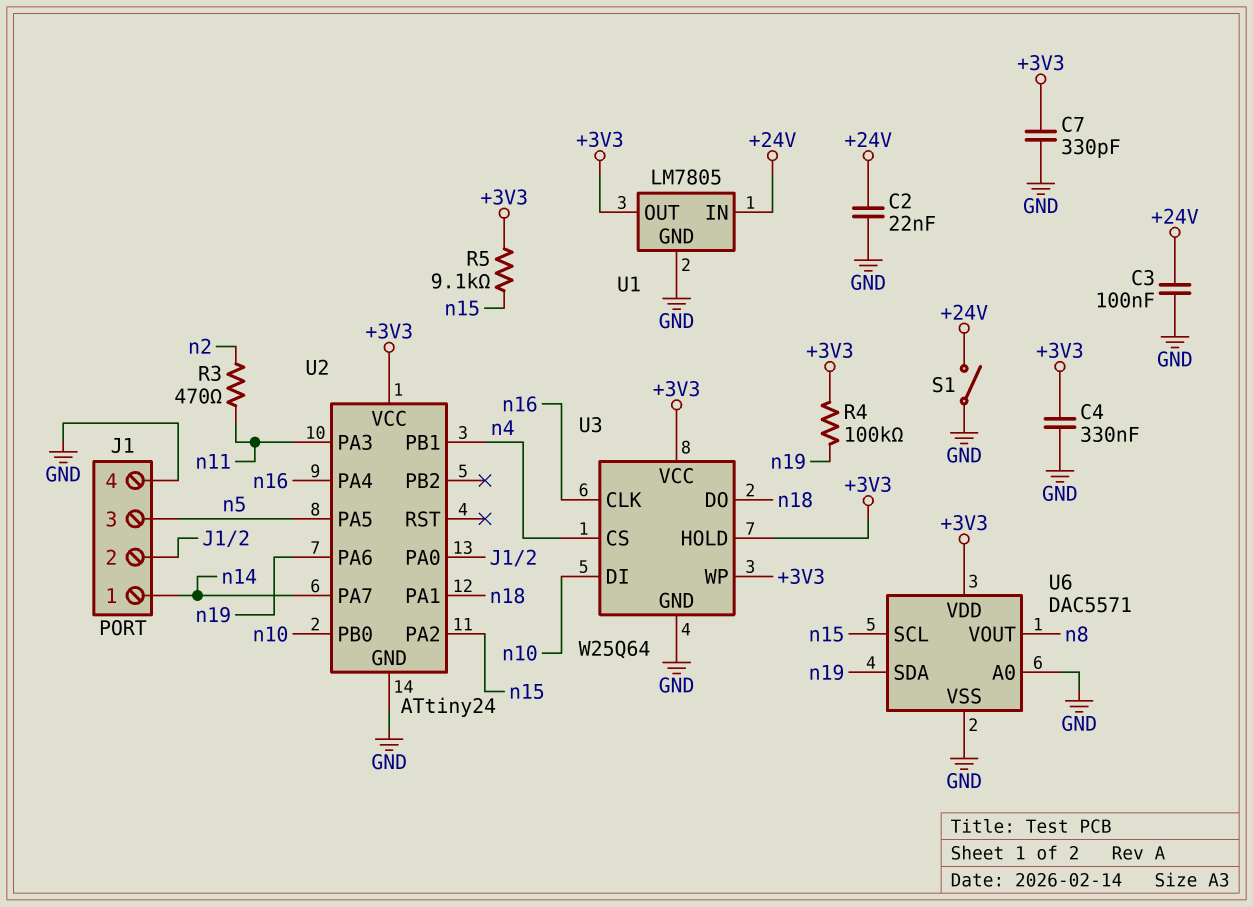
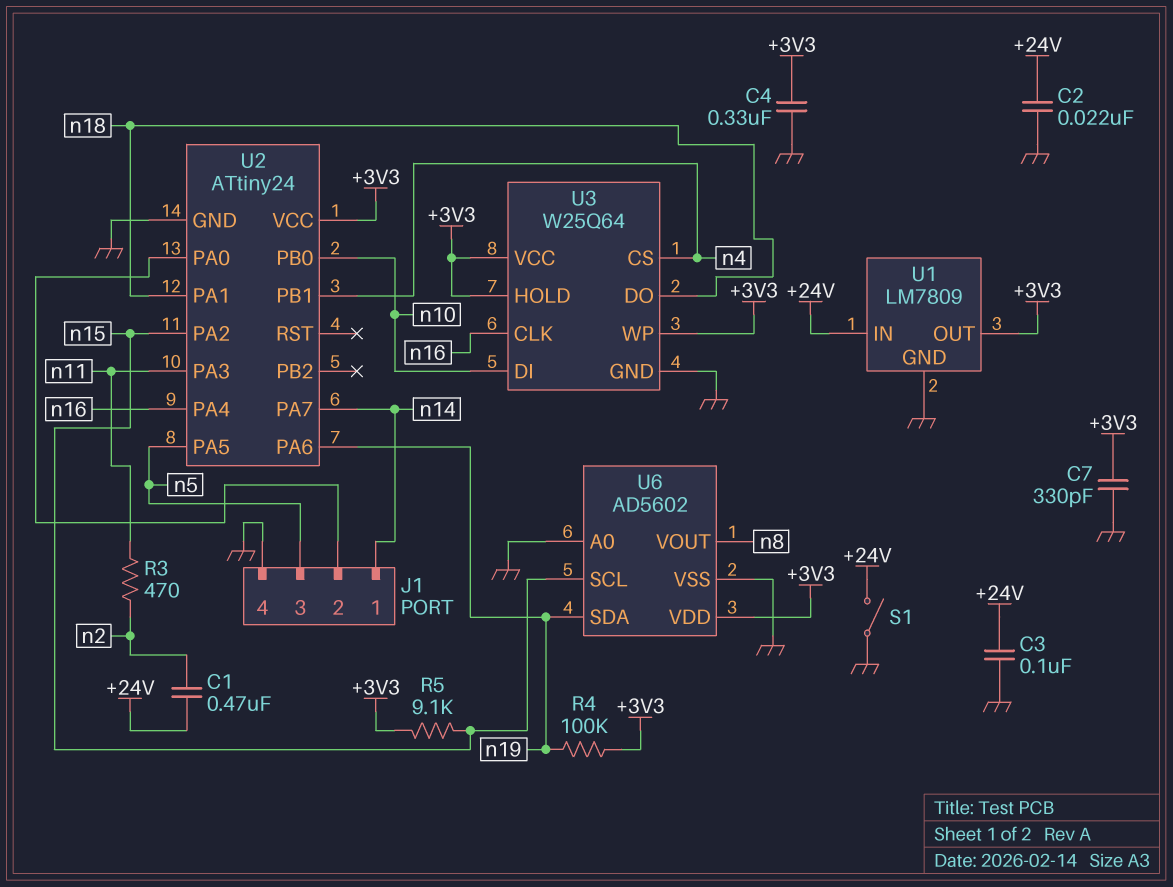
C1: none -> 470nF (+24V, n2)
U1: LM7805 -> LM7809
U6: DAC5571 -> AD5602

